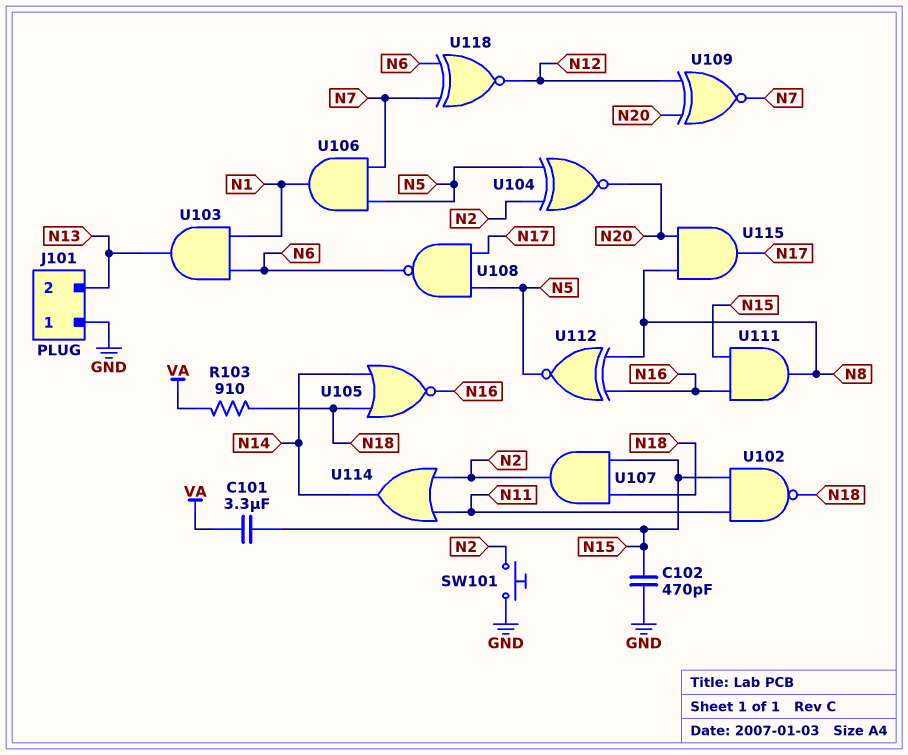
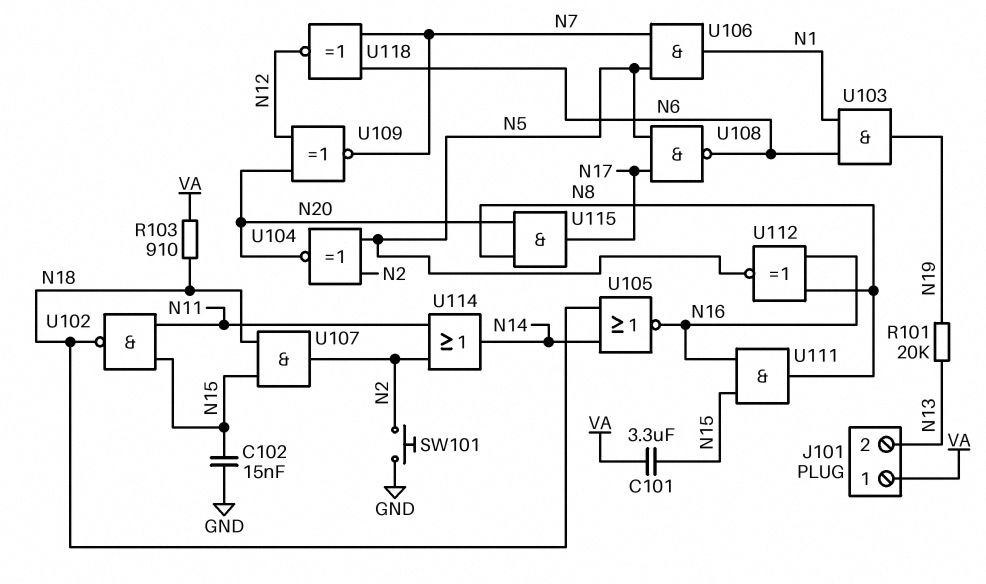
C102: 470pF (GND, N15) -> 15nF (GND, N15)
J101 pin 1: GND -> VA
R101: none -> 20k (N13, N19)
U103: AND (in N1, in N6, out N13) -> AND (in N1, in N6, out N19)

